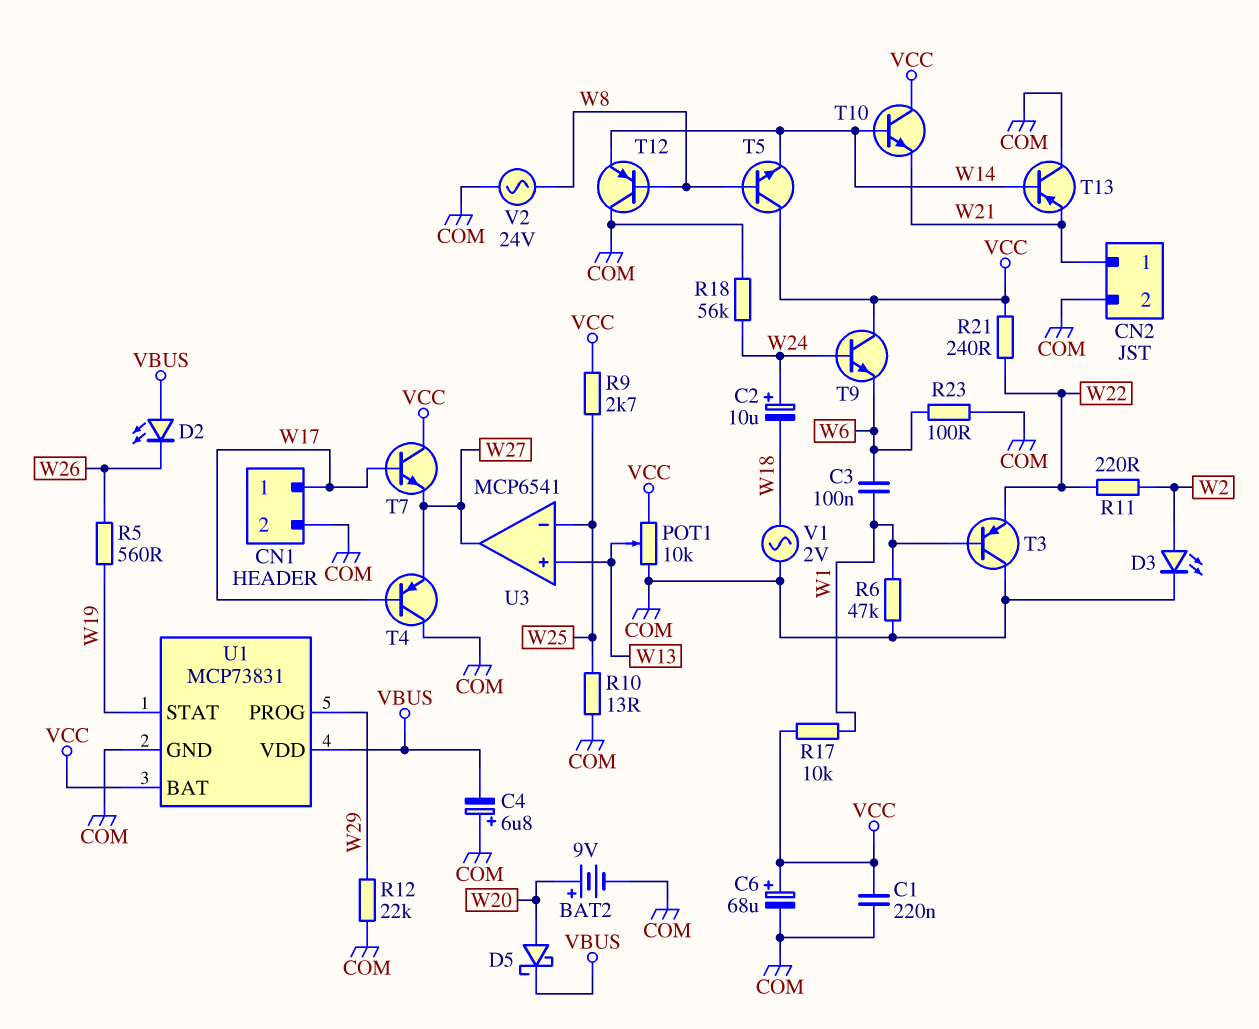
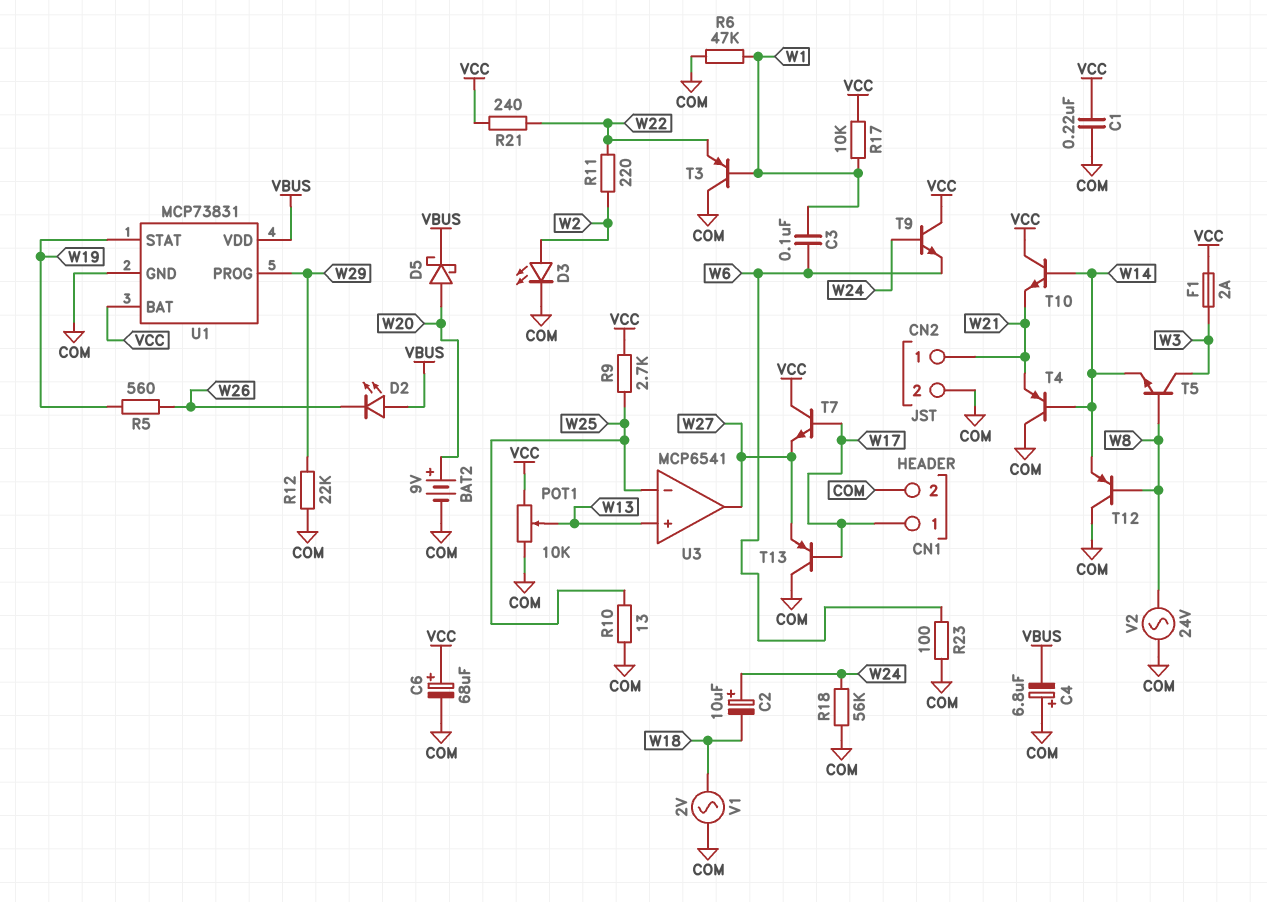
F1: none -> 2A (VCC, W3)
T4: PNP (B W17, C COM, E W27) -> PNP (B W14, C COM, E W21)
T5: NPN (B W8, C VCC, E W14) -> NPN (B W8, C W3, E W14)
T13: PNP (B W14, C COM, E W21) -> PNP (B W17, C COM, E W27)

